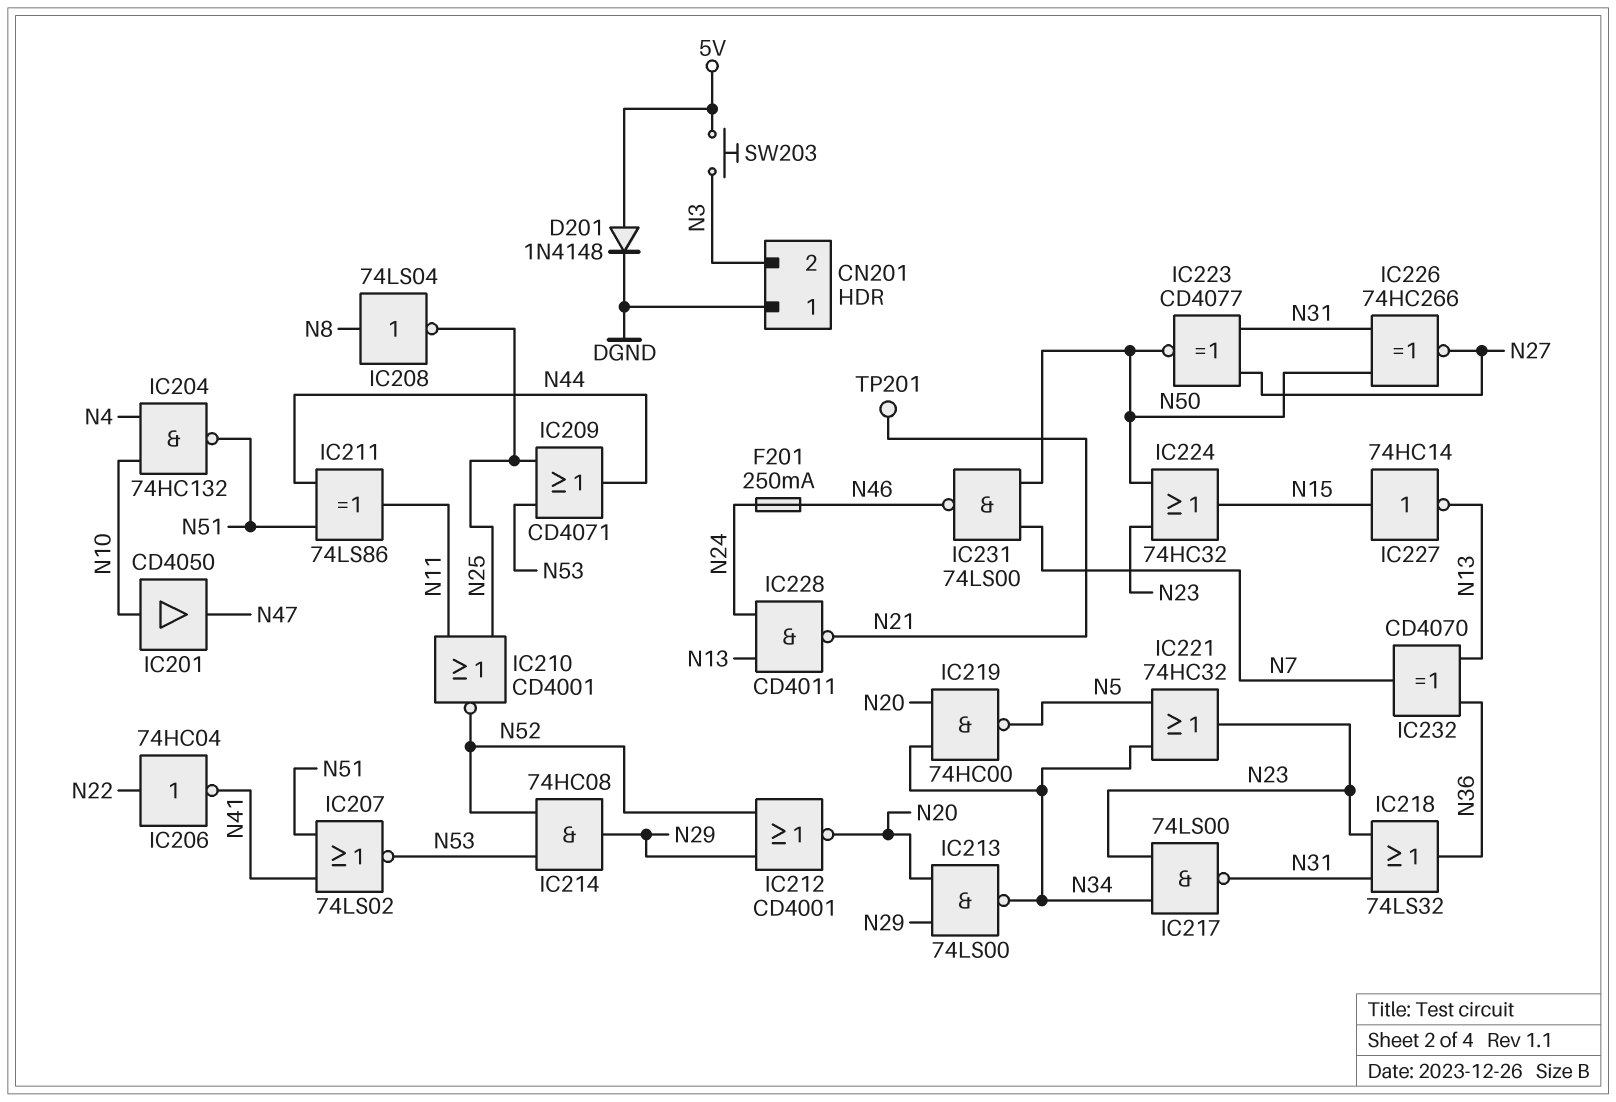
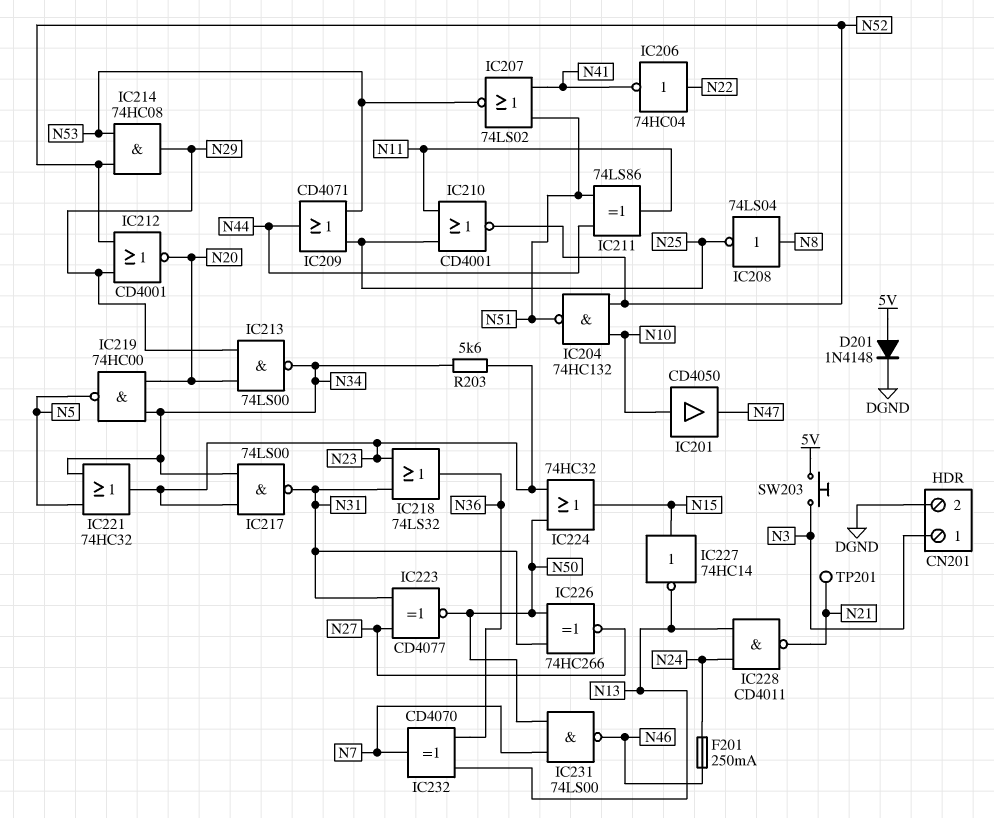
CN201 pin 1: DGND -> N3
CN201 pin 2: N3 -> DGND
IC204: NAND 74HC132 (in N4, in N10, out N51) -> NAND 74HC132 (in N10, in N52, out N51)
R203: none -> 5.6k (N23, N34)

